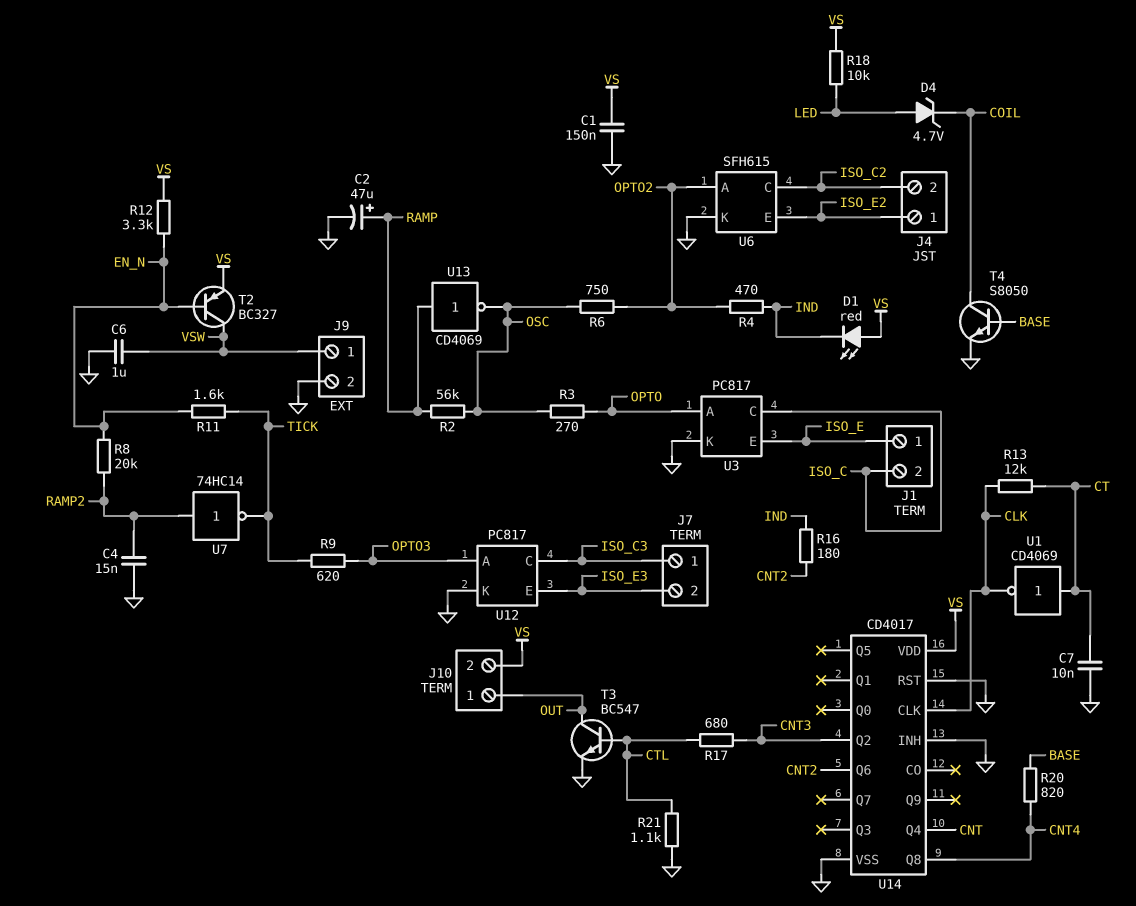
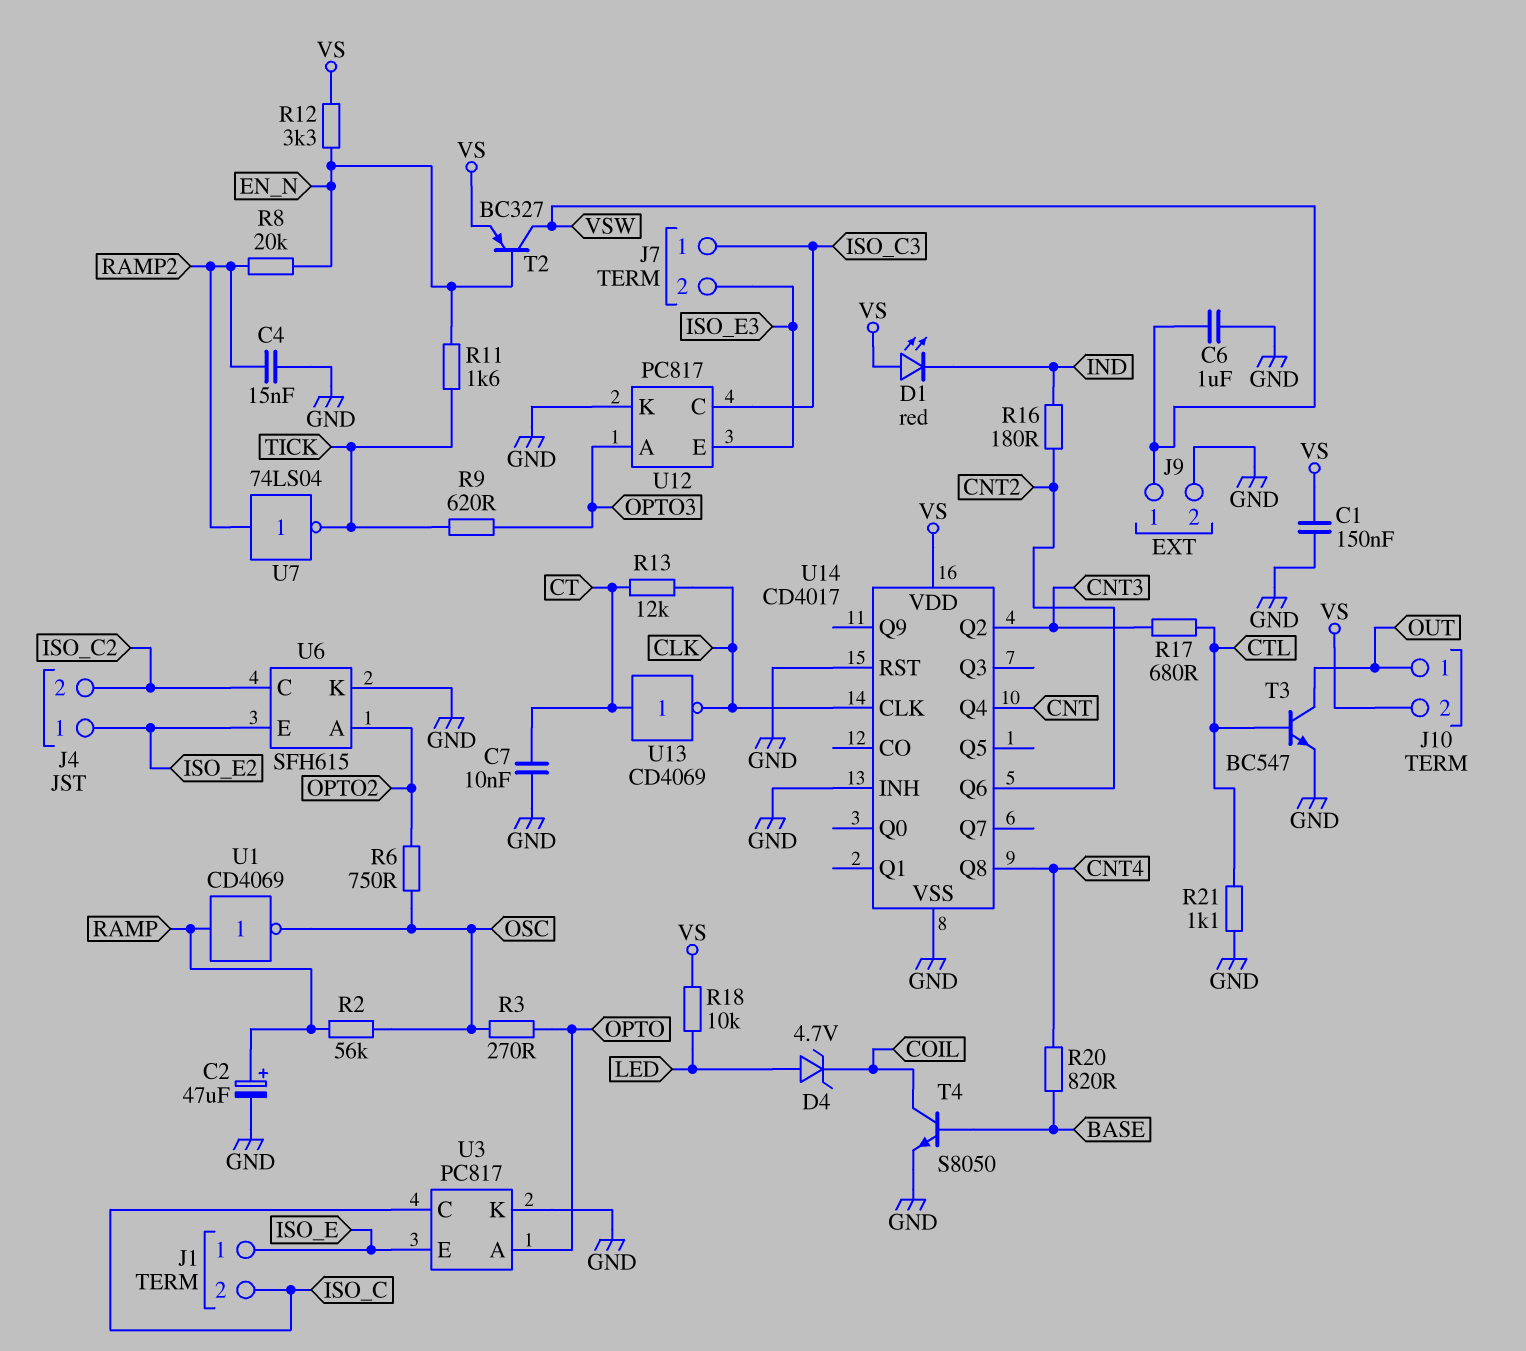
R4: 470 (IND, OPTO2) -> none
U1: NOT CD4069 (in CT, out CLK) -> NOT CD4069 (in RAMP, out OSC)
U7: NOT 74HC14 (in RAMP2, out TICK) -> NOT 74LS04 (in RAMP2, out TICK)
U13: NOT CD4069 (in RAMP, out OSC) -> NOT CD4069 (in CT, out CLK)

